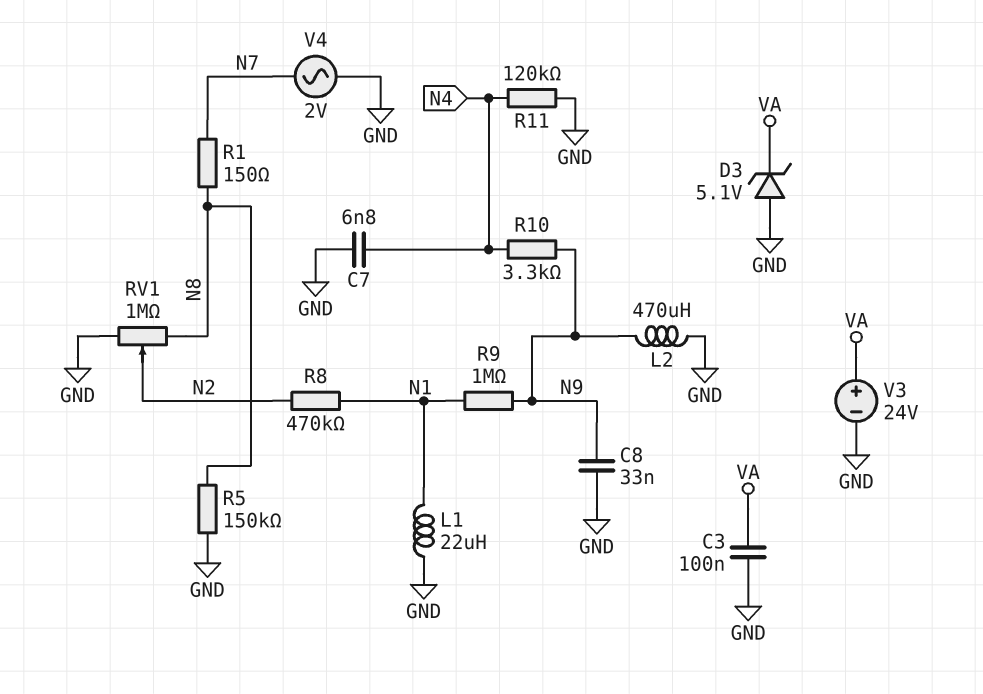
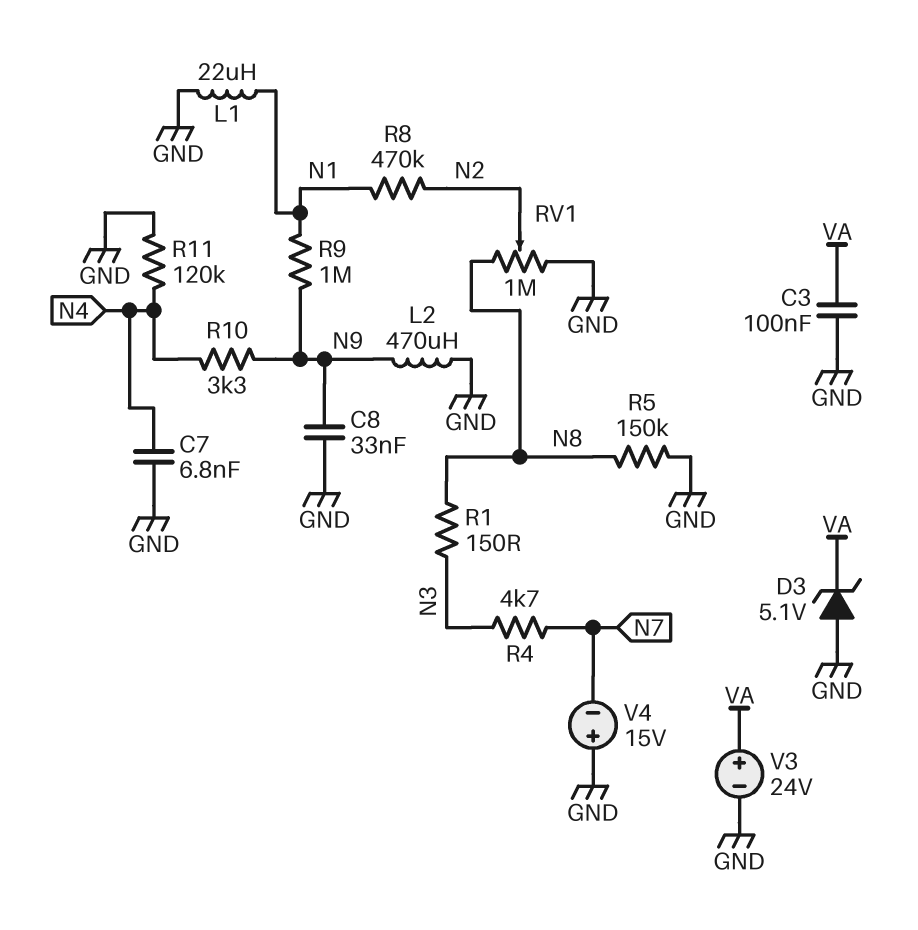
R1: 150 (N7, N8) -> 150 (N3, N8)
R4: none -> 4.7k (N3, N7)
V4: AC 2V (GND, N7) -> 15V (plus GND, minus N7)

